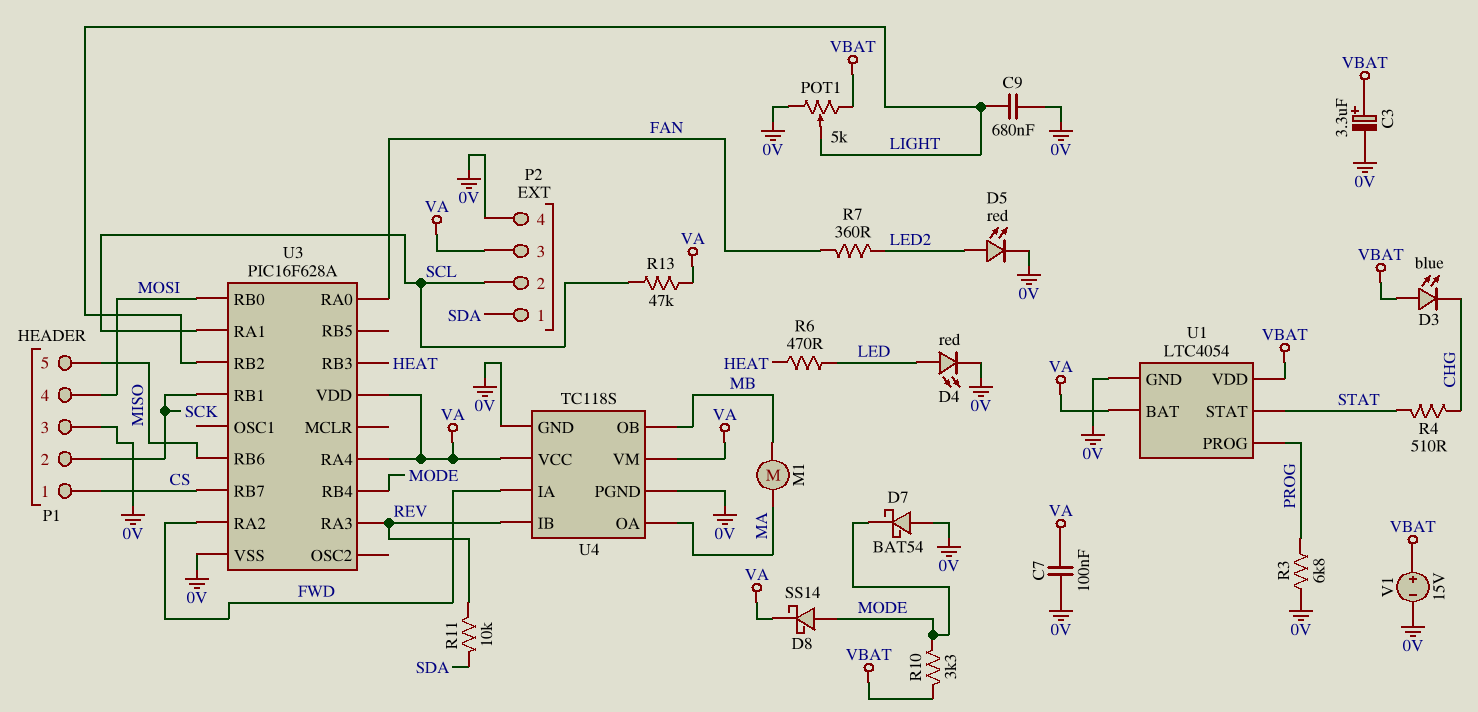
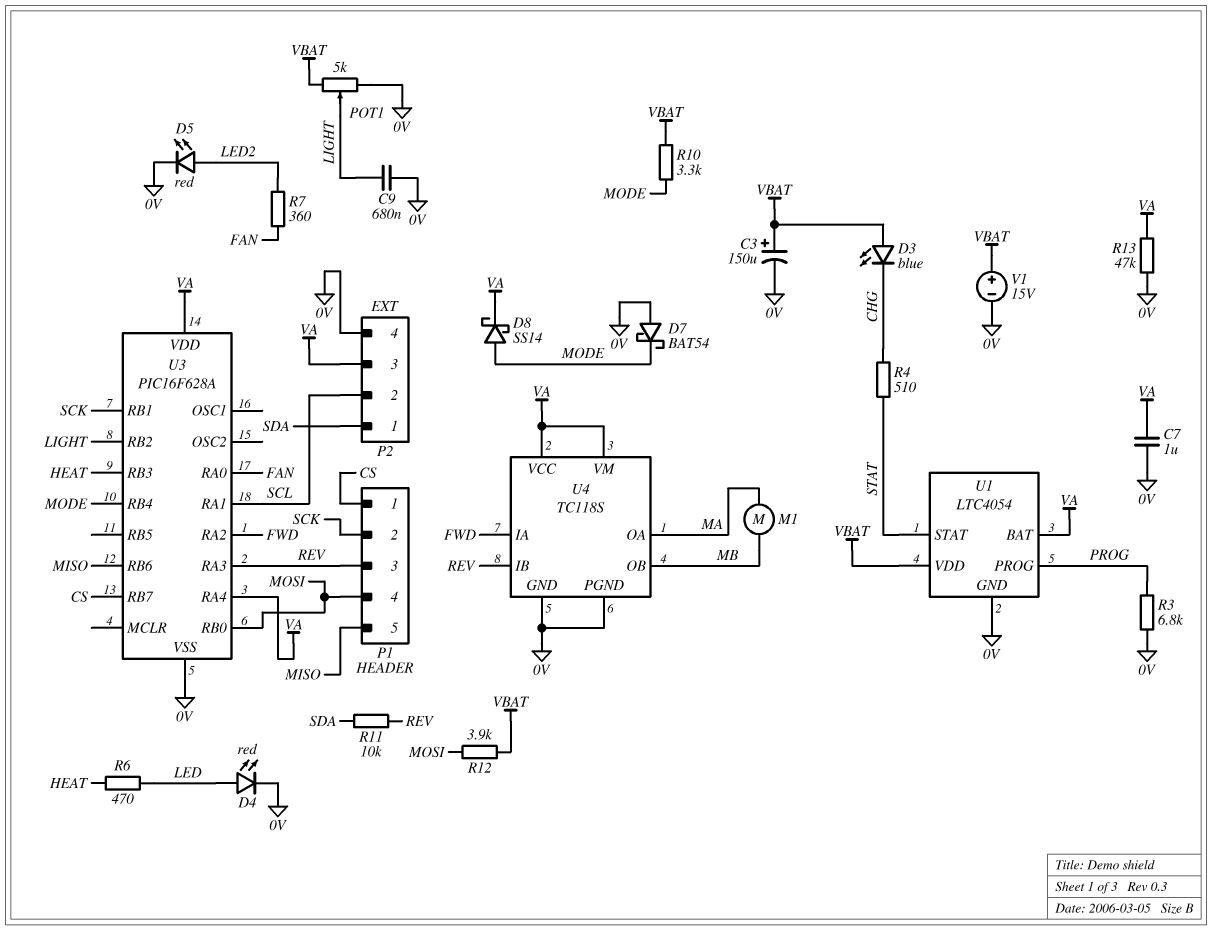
C3: 3.3uF (plus VBAT, minus 0V) -> 150uF (plus VBAT, minus 0V)
C7: 100nF (0V, VA) -> 1uF (0V, VA)
P1 pin 3: 0V -> REV
R12: none -> 3.9k (MOSI, VBAT)
R13: 47k (SCL, VA) -> 47k (0V, VA)

